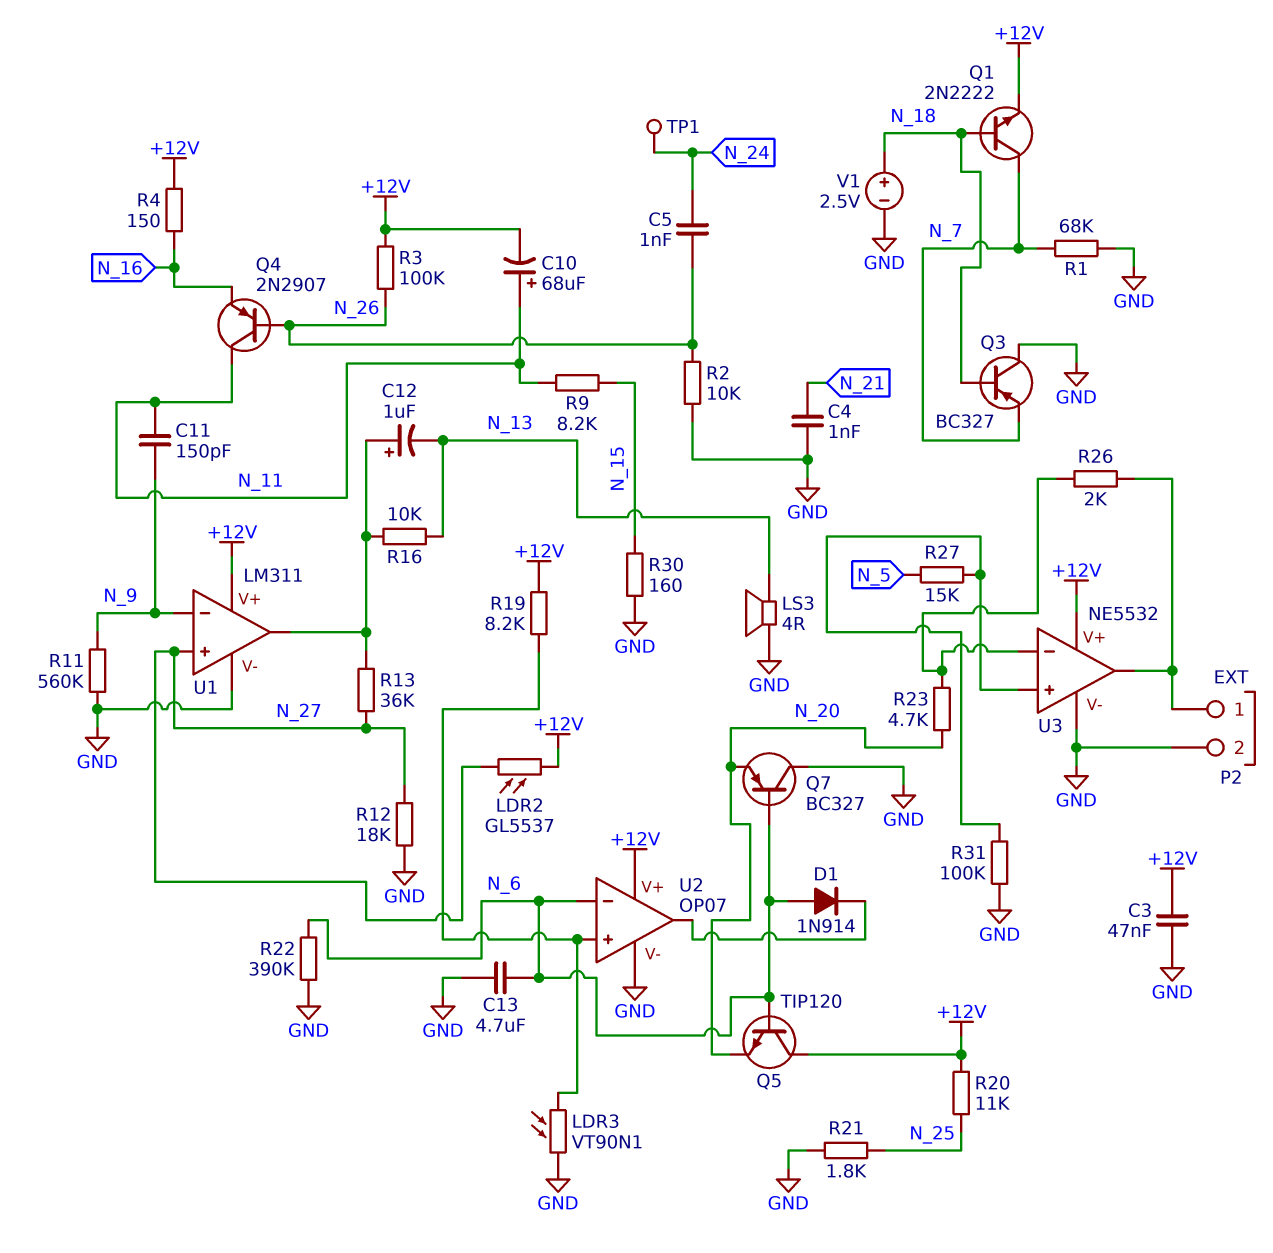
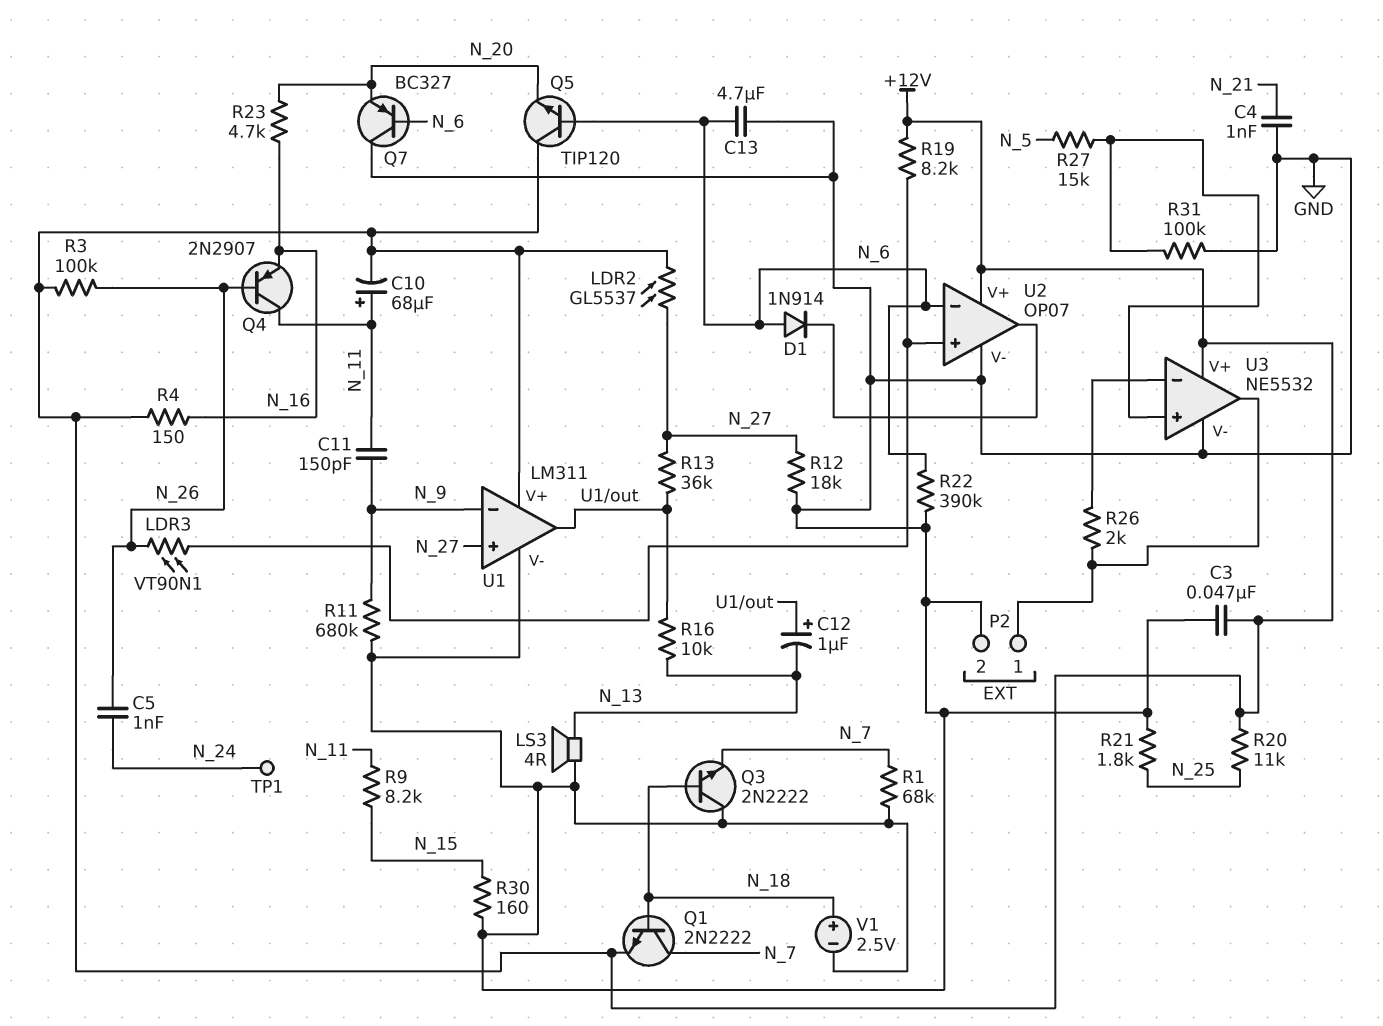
LDR3: VT90N1 (GND, U2/in+) -> VT90N1 (N_26, U2/in+)
Q3: PNP BC327 (B N_18, C GND, E N_7) -> NPN 2N2222 (B N_18, C GND, E N_7)
R2: 10k (GND, N_26) -> none
R11: 560k (GND, N_9) -> 680k (GND, N_9)
R23: 4.7k (N_20, U3/in-) -> 4.7k (N_16, N_20)

